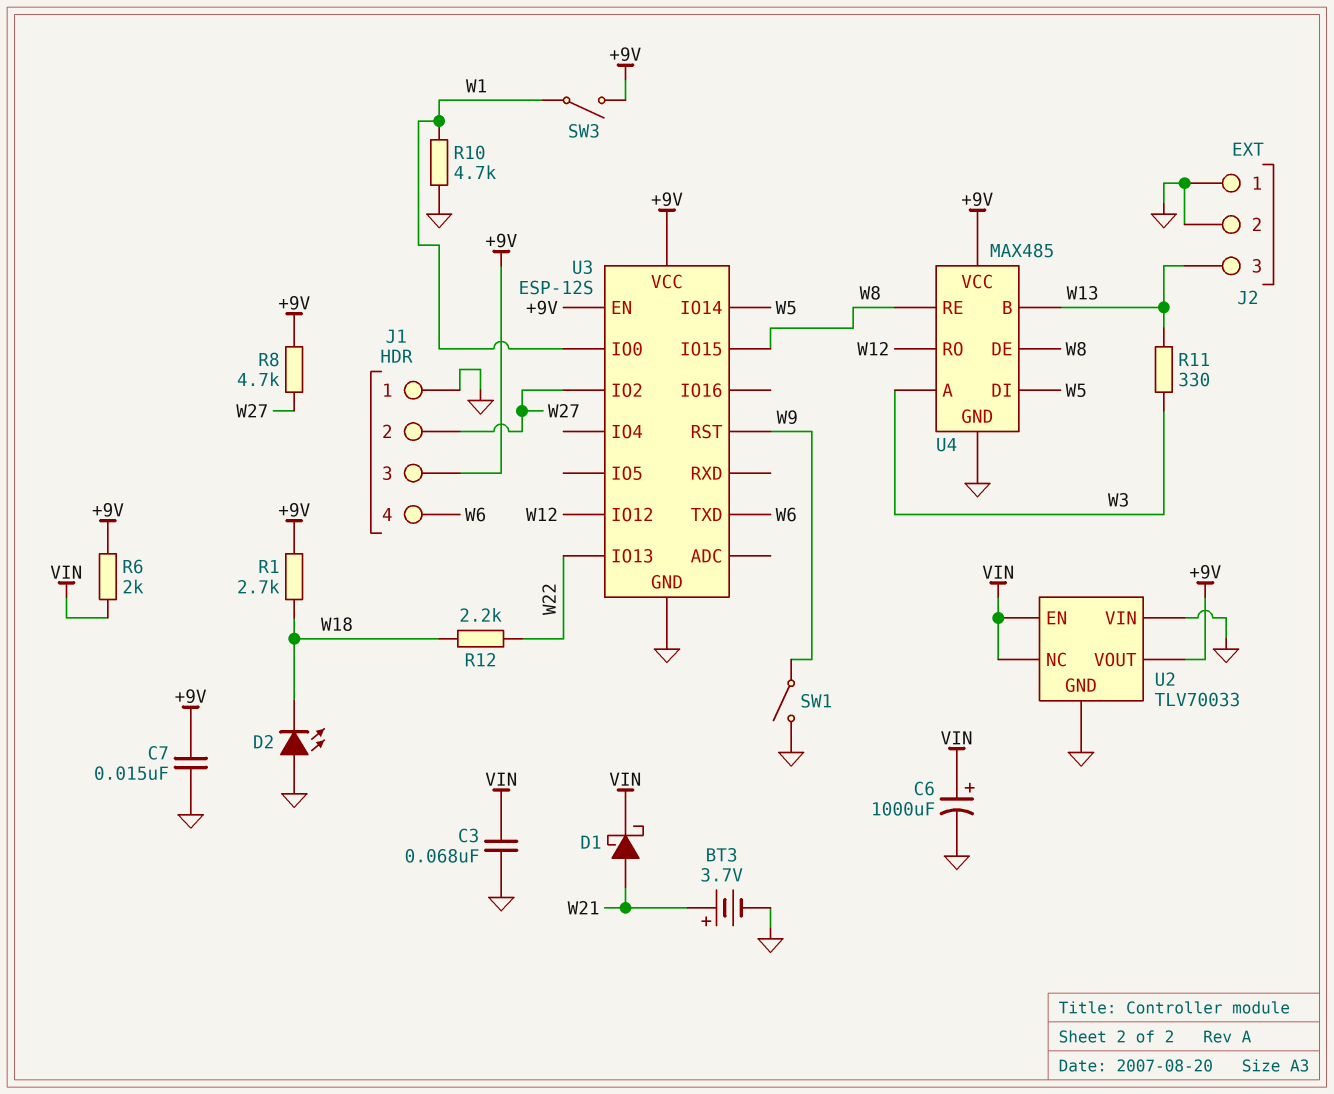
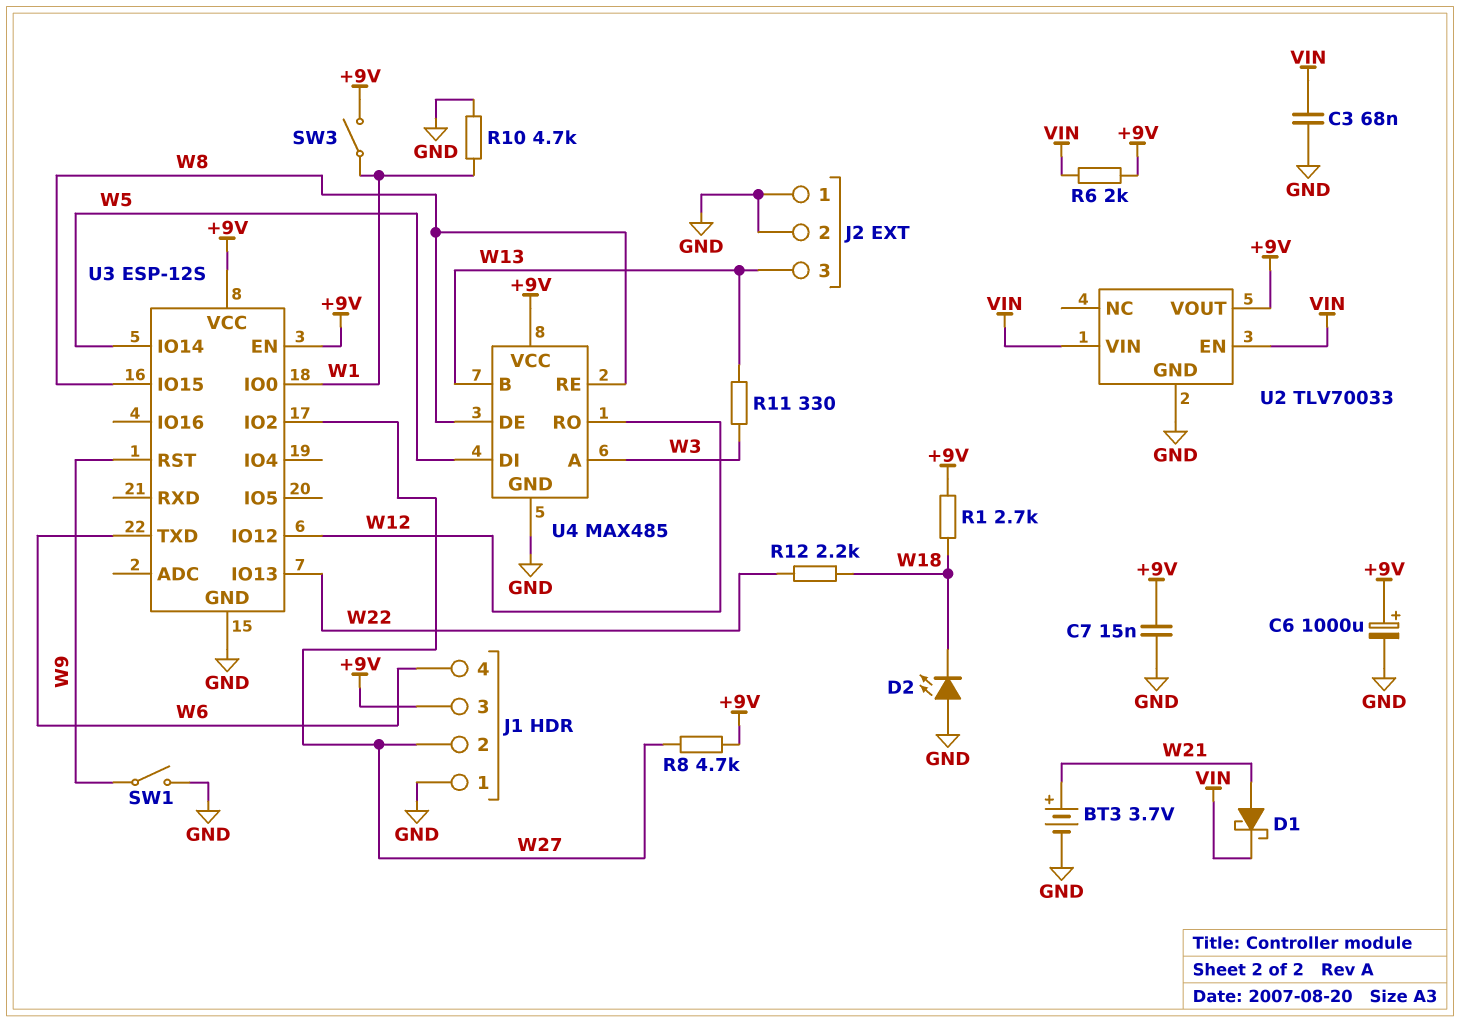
C6: 1000uF (plus VIN, minus GND) -> 1000uF (plus +9V, minus GND)
U2 pin NC: VIN -> none
U2 pin VIN: GND -> VIN

